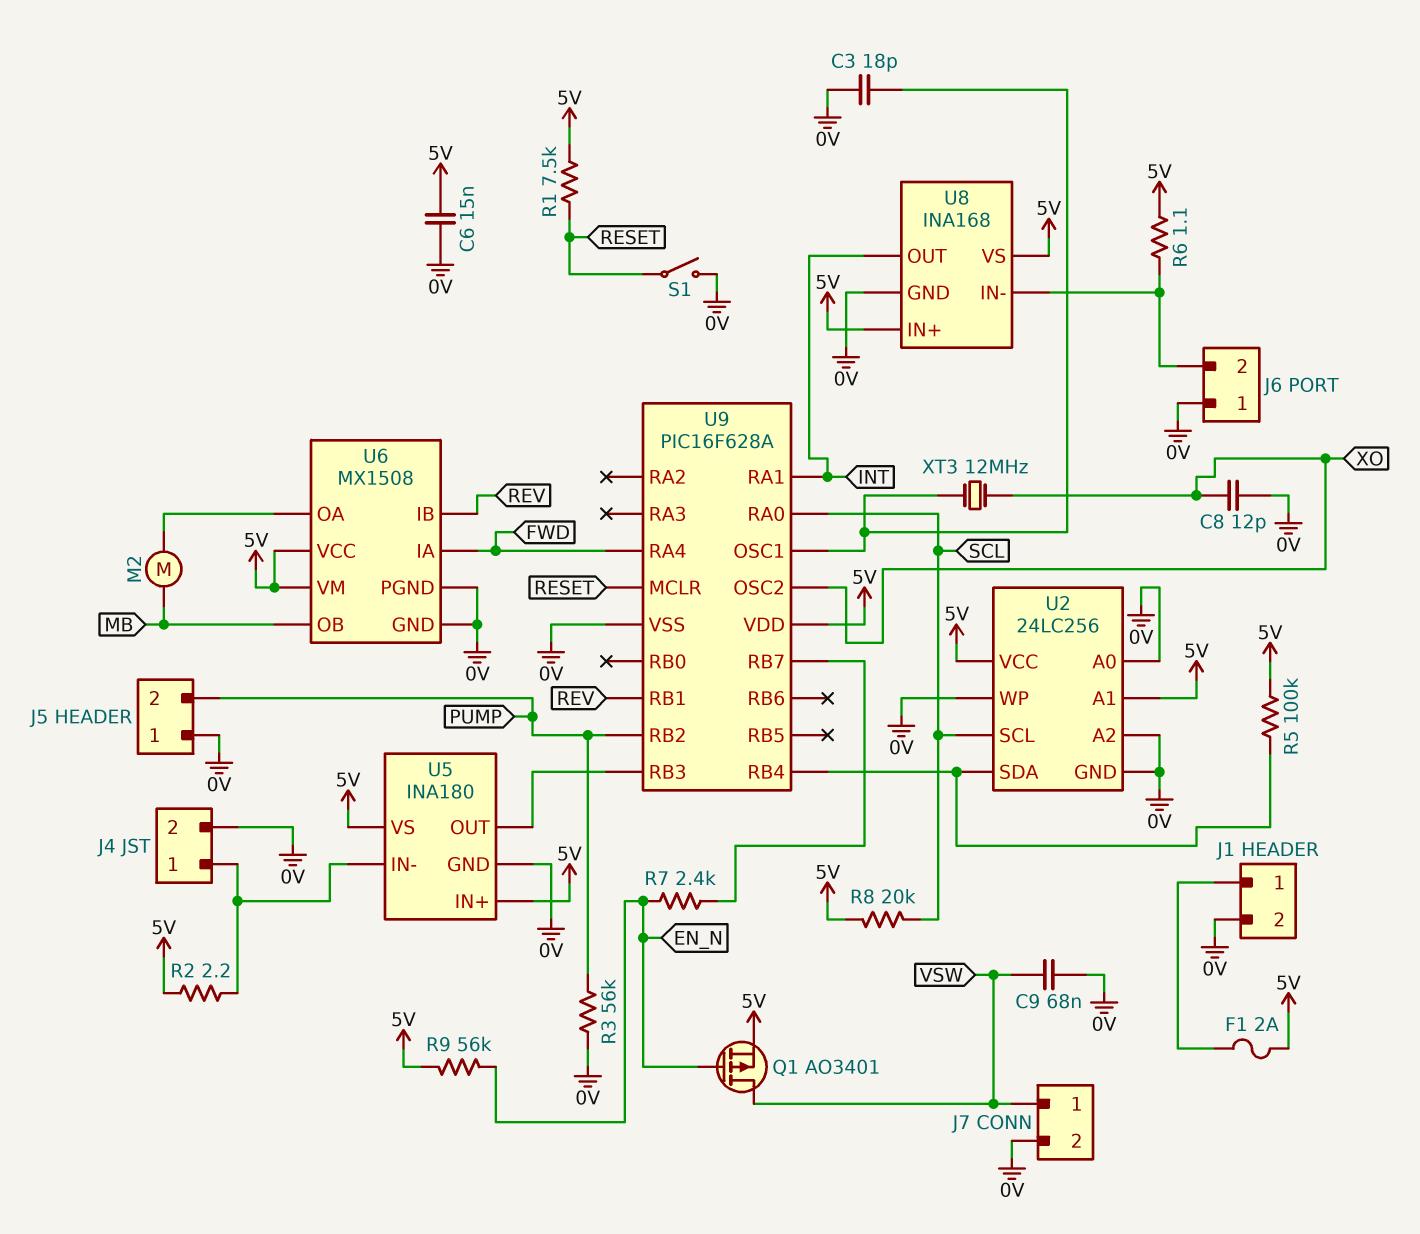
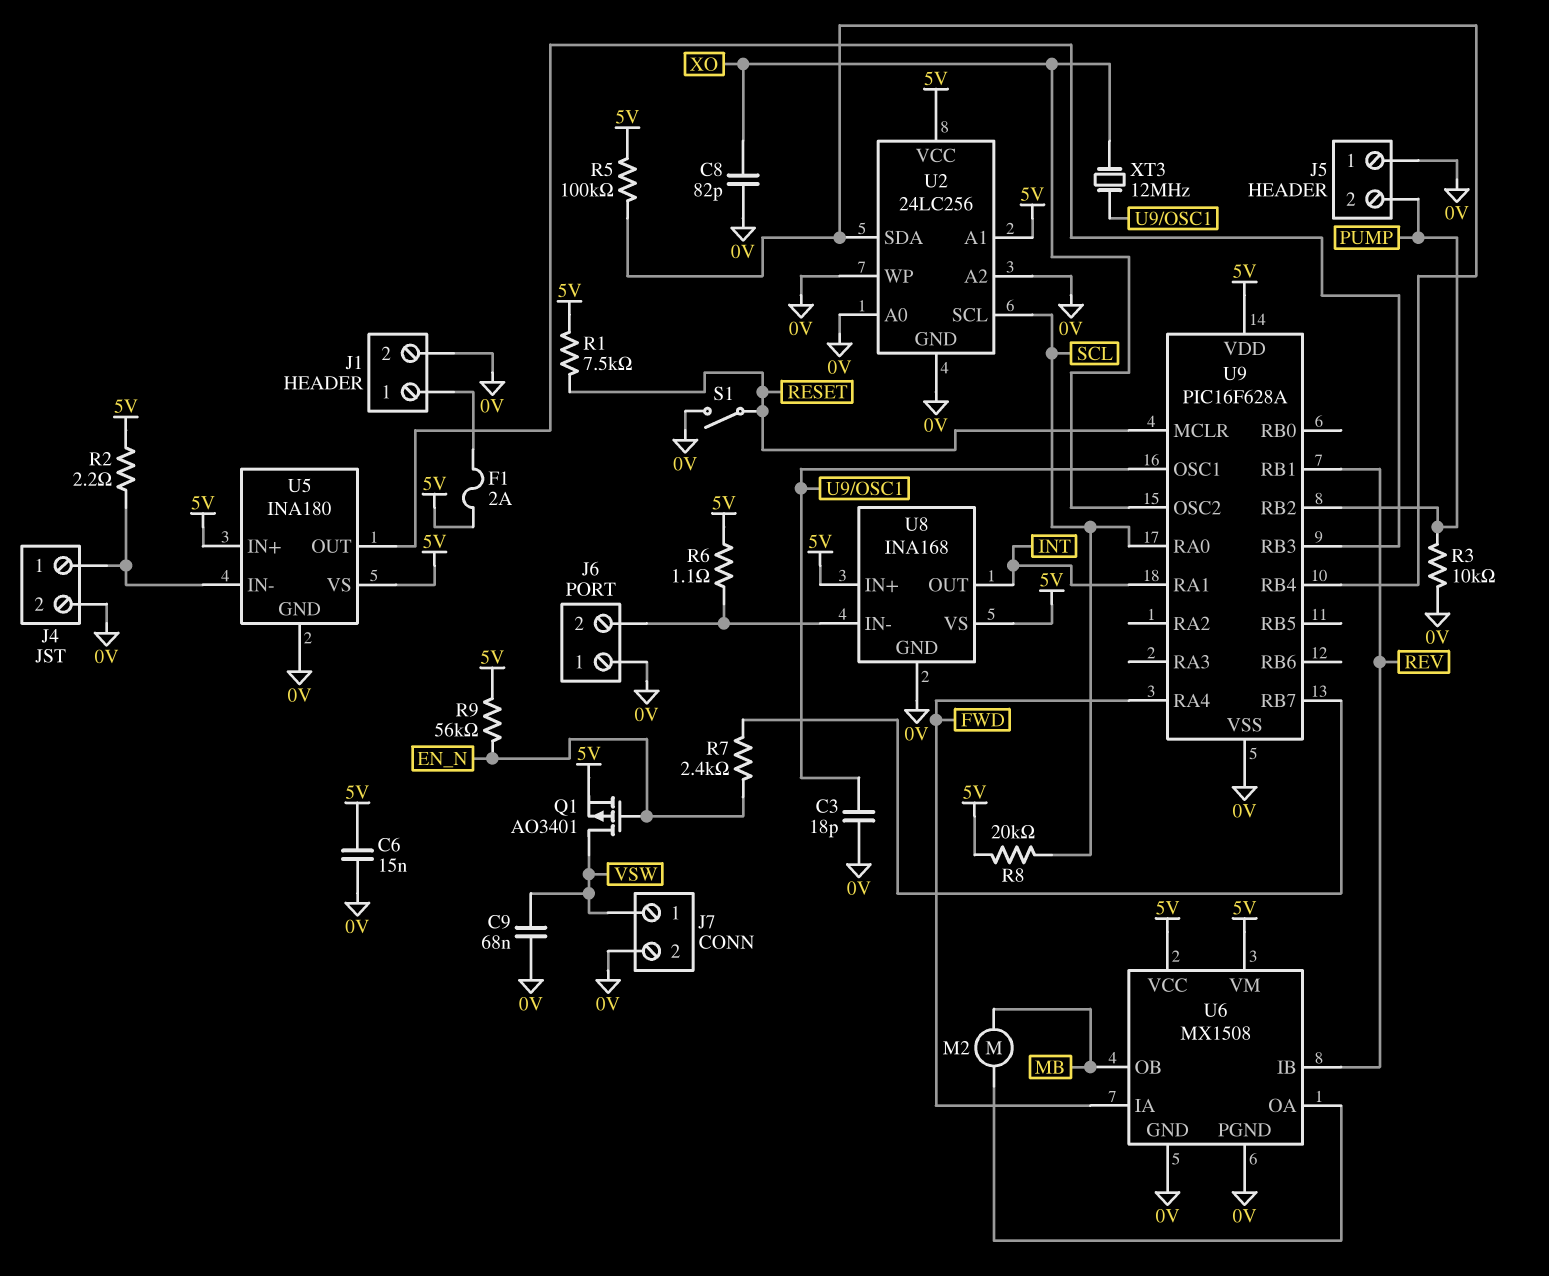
C8: 12pF (0V, XO) -> 82pF (0V, XO)
R3: 56k (0V, PUMP) -> 10k (0V, PUMP)

